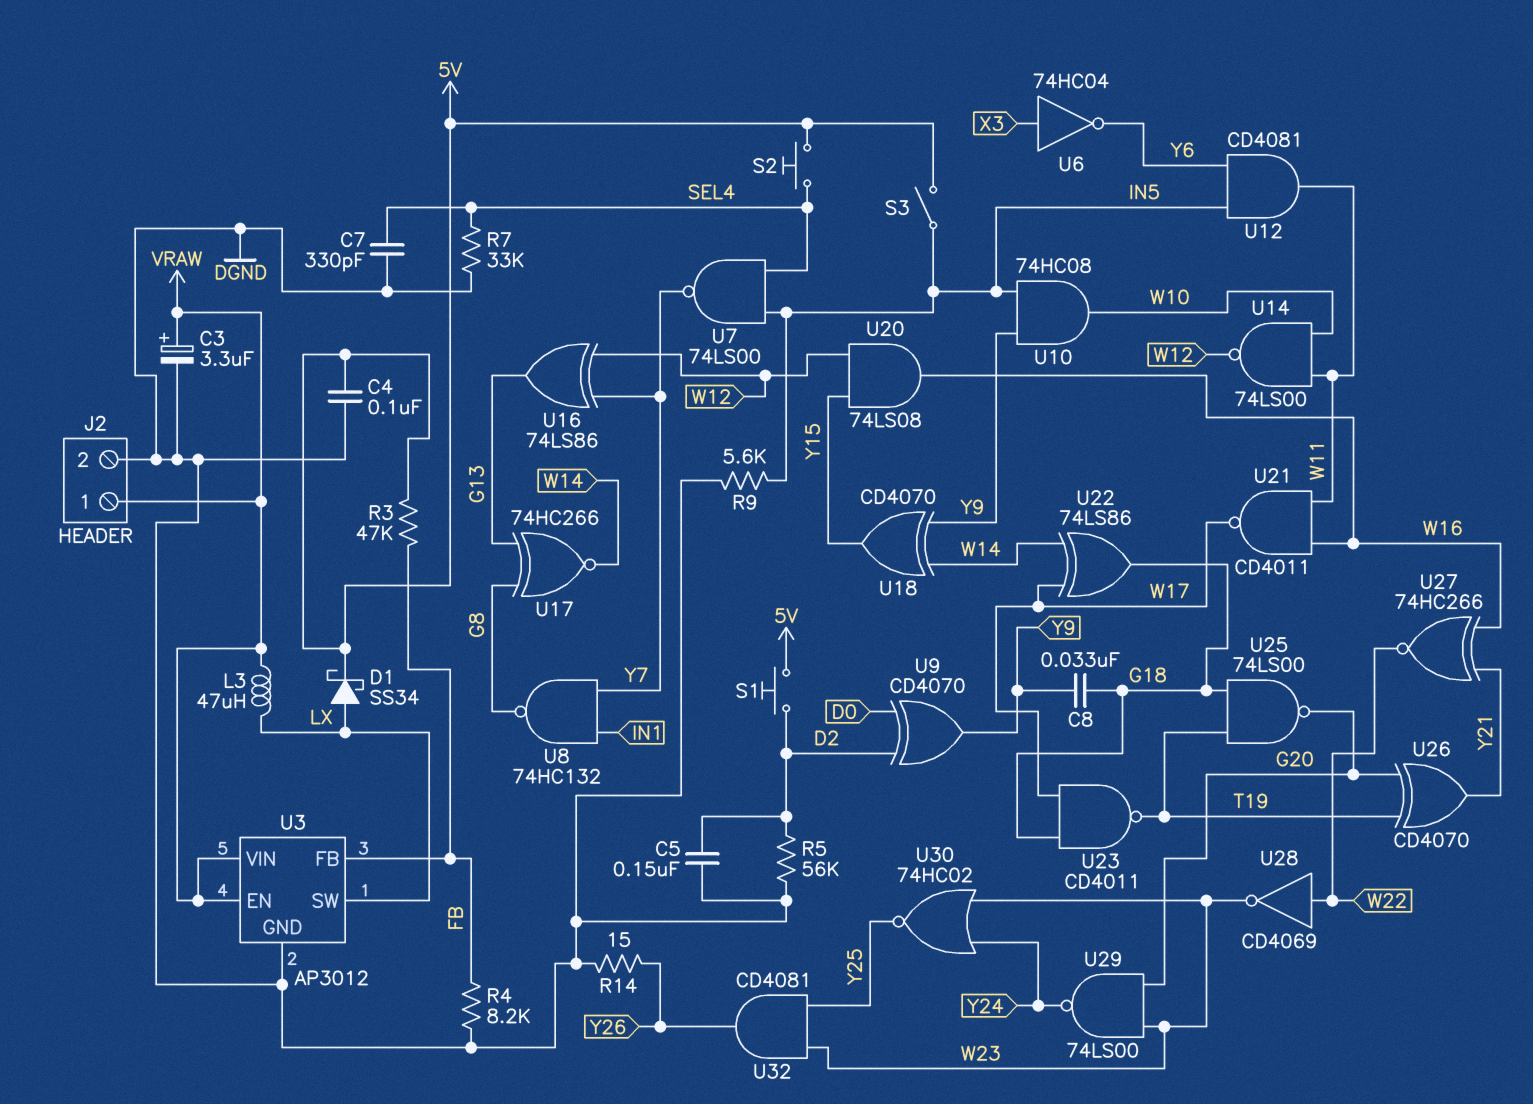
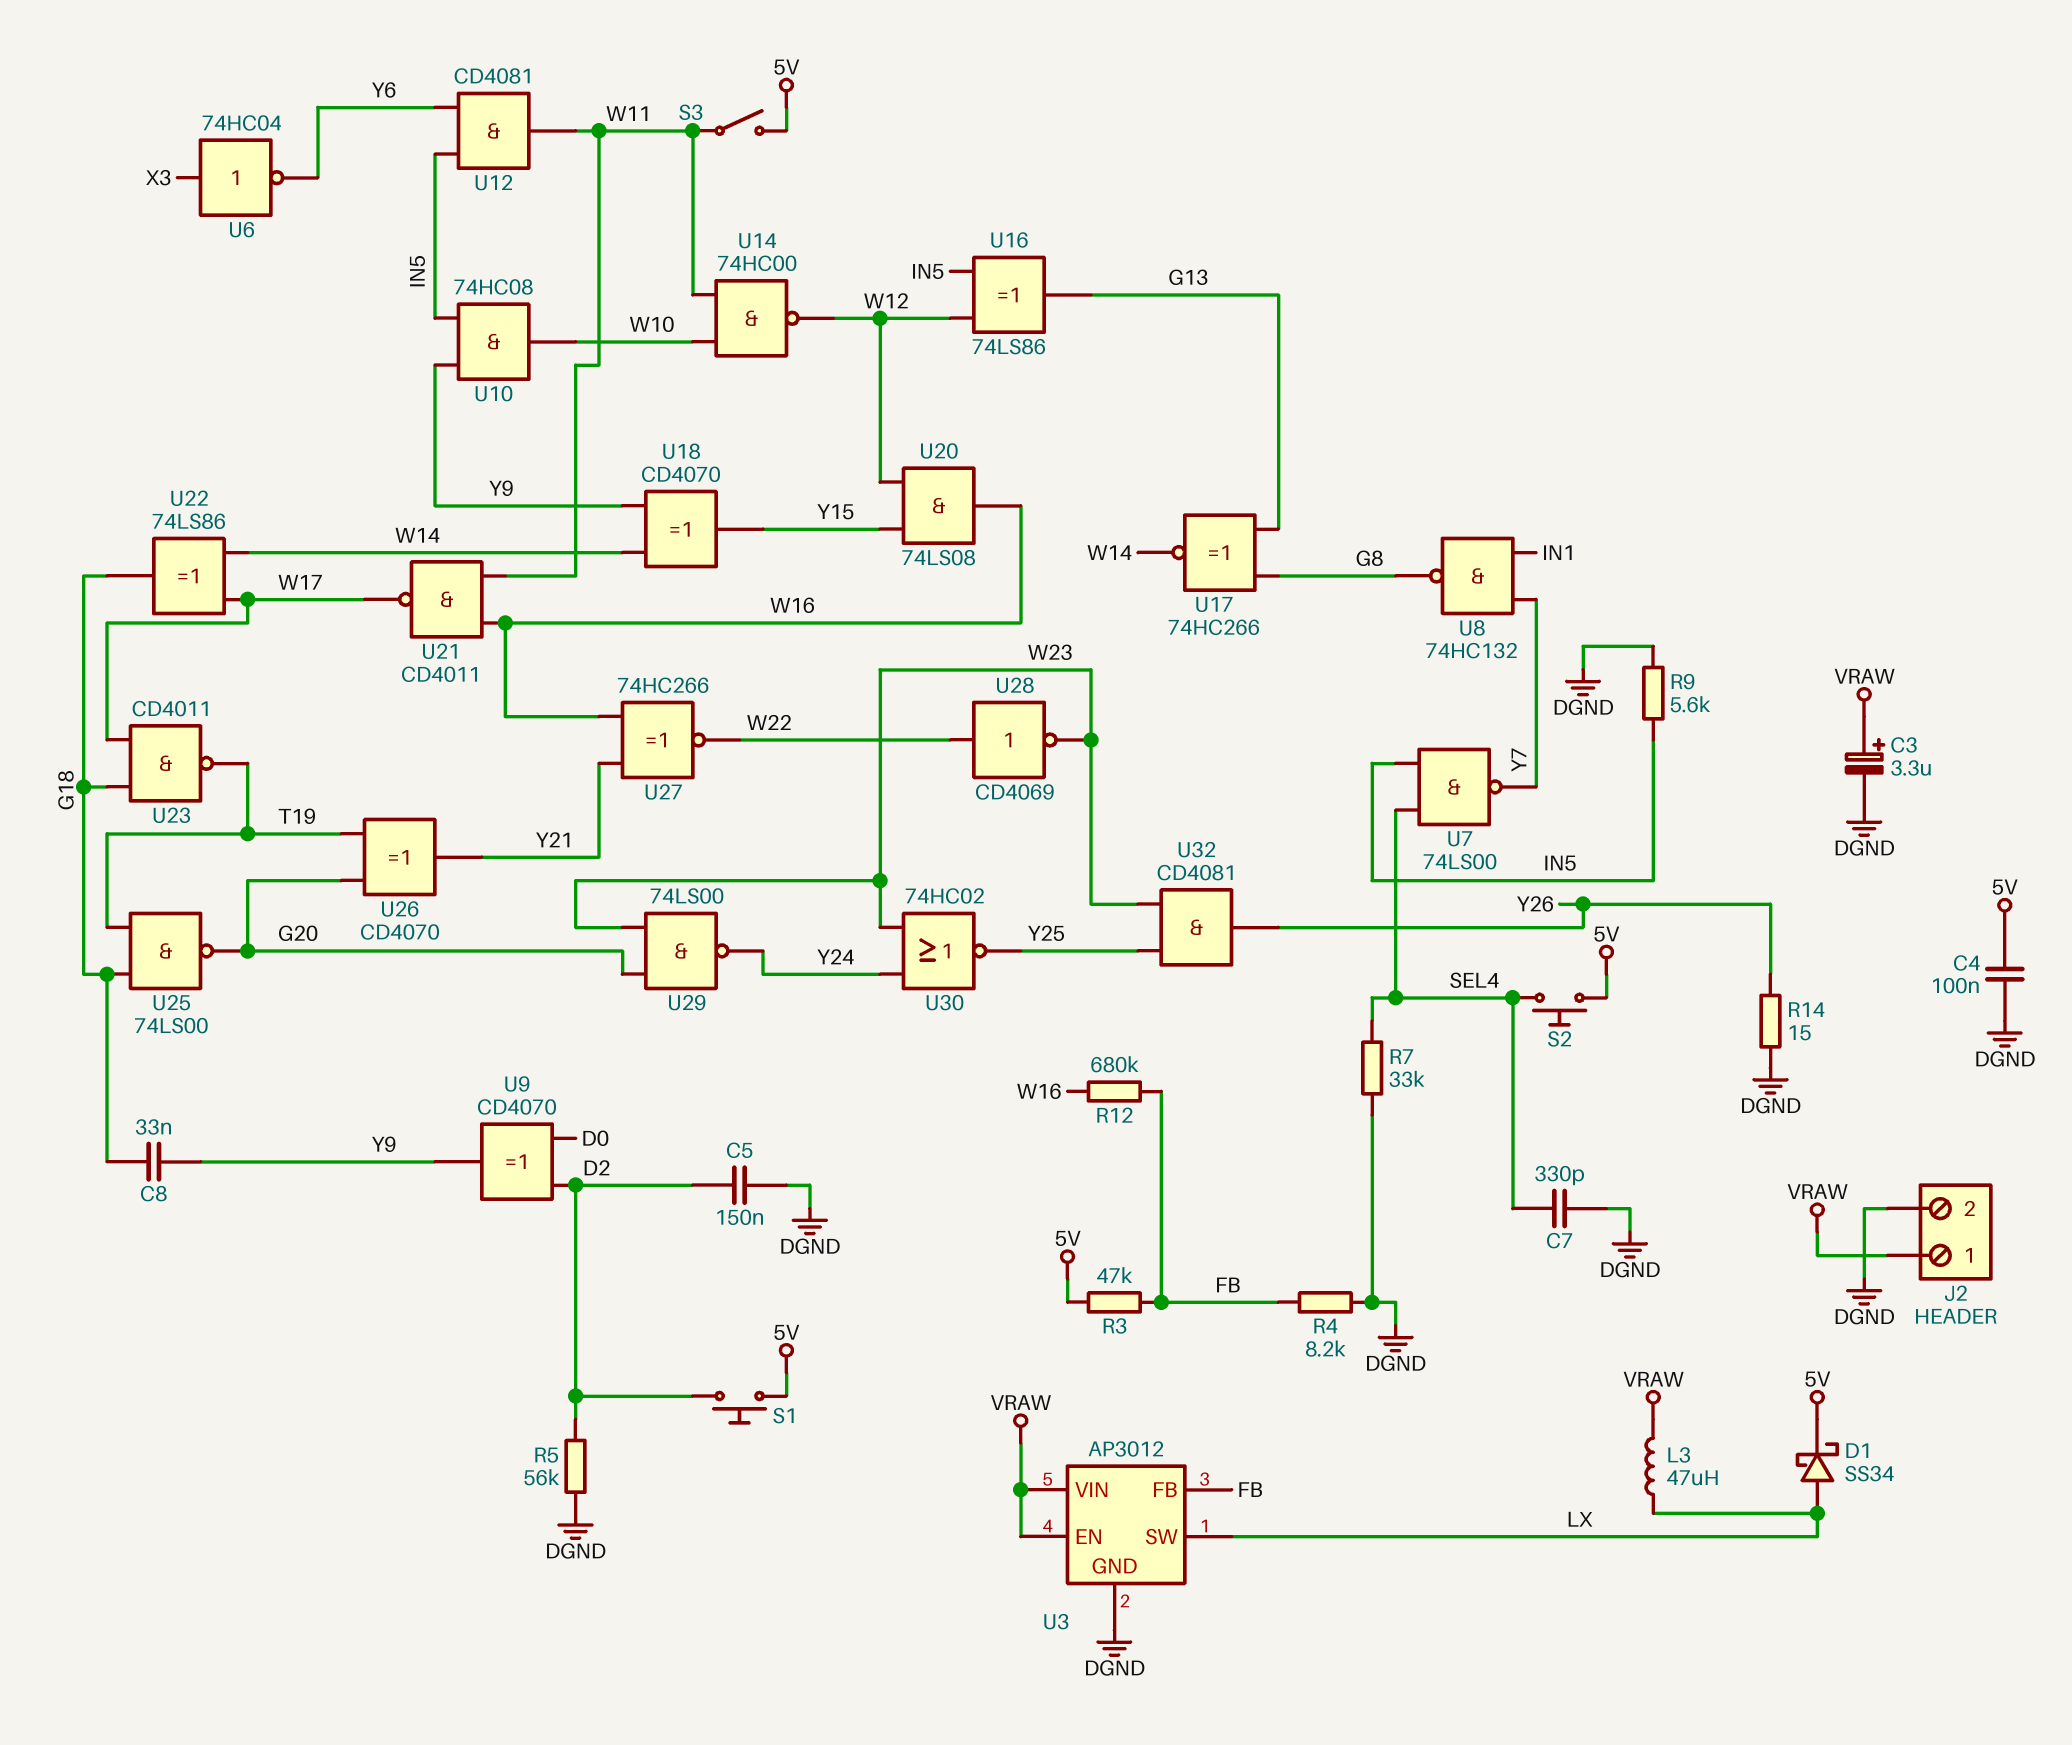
R12: none -> 680k (FB, W16)
S3: switch (5V, IN5) -> switch (5V, W11)
U14: NAND 74LS00 (in W10, in W11, out W12) -> NAND 74HC00 (in W10, in W11, out W12)
U16: XOR 74LS86 (in W12, in Y7, out G13) -> XOR 74LS86 (in IN5, in W12, out G13)

